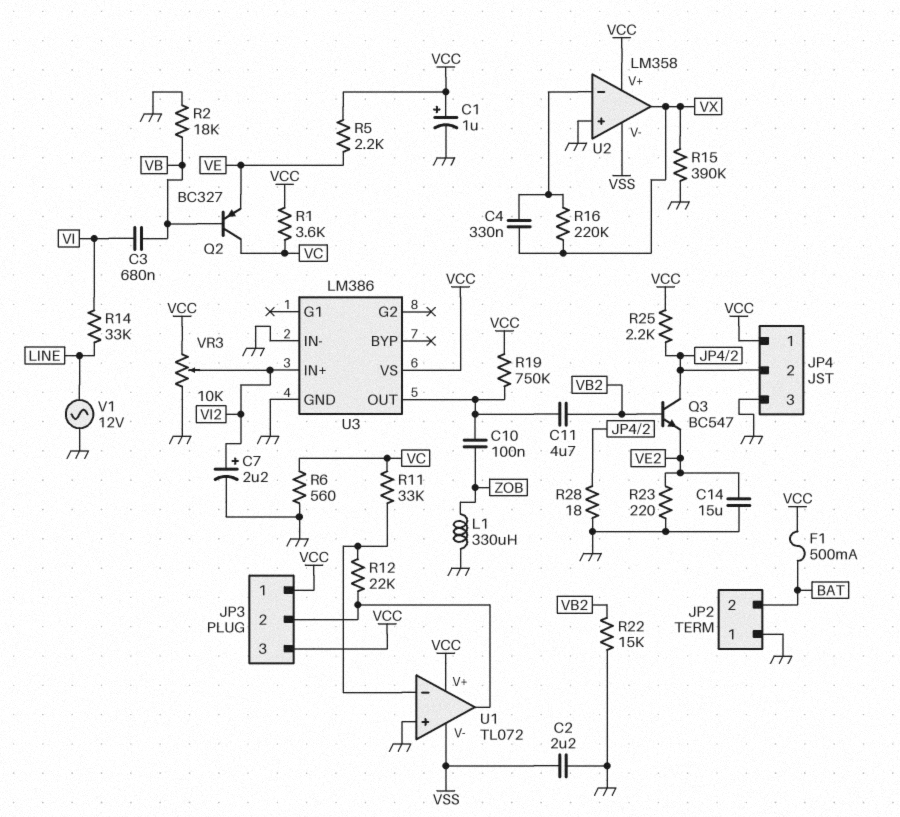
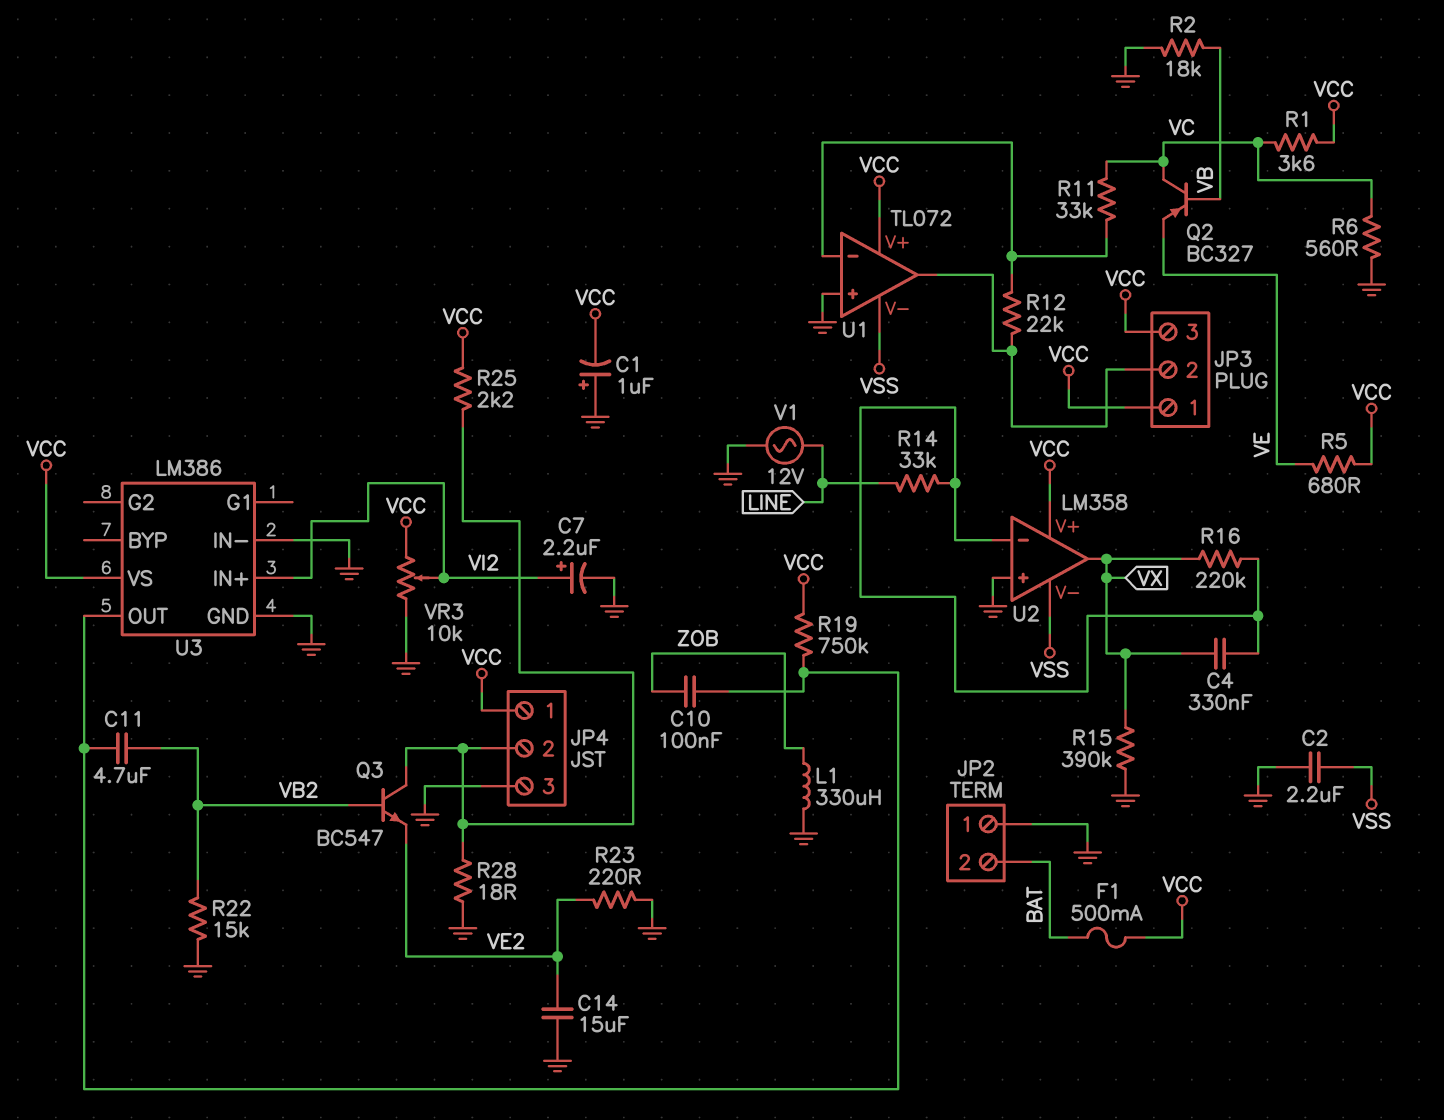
C1: 1uF (plus VCC, minus GND) -> 1uF (plus GND, minus VCC)
C3: 680nF (VB, VI) -> none
R5: 2.2k (VCC, VE) -> 680 (VCC, VE)
R14: 33k (LINE, VI) -> 33k (LINE, U2/in-)

